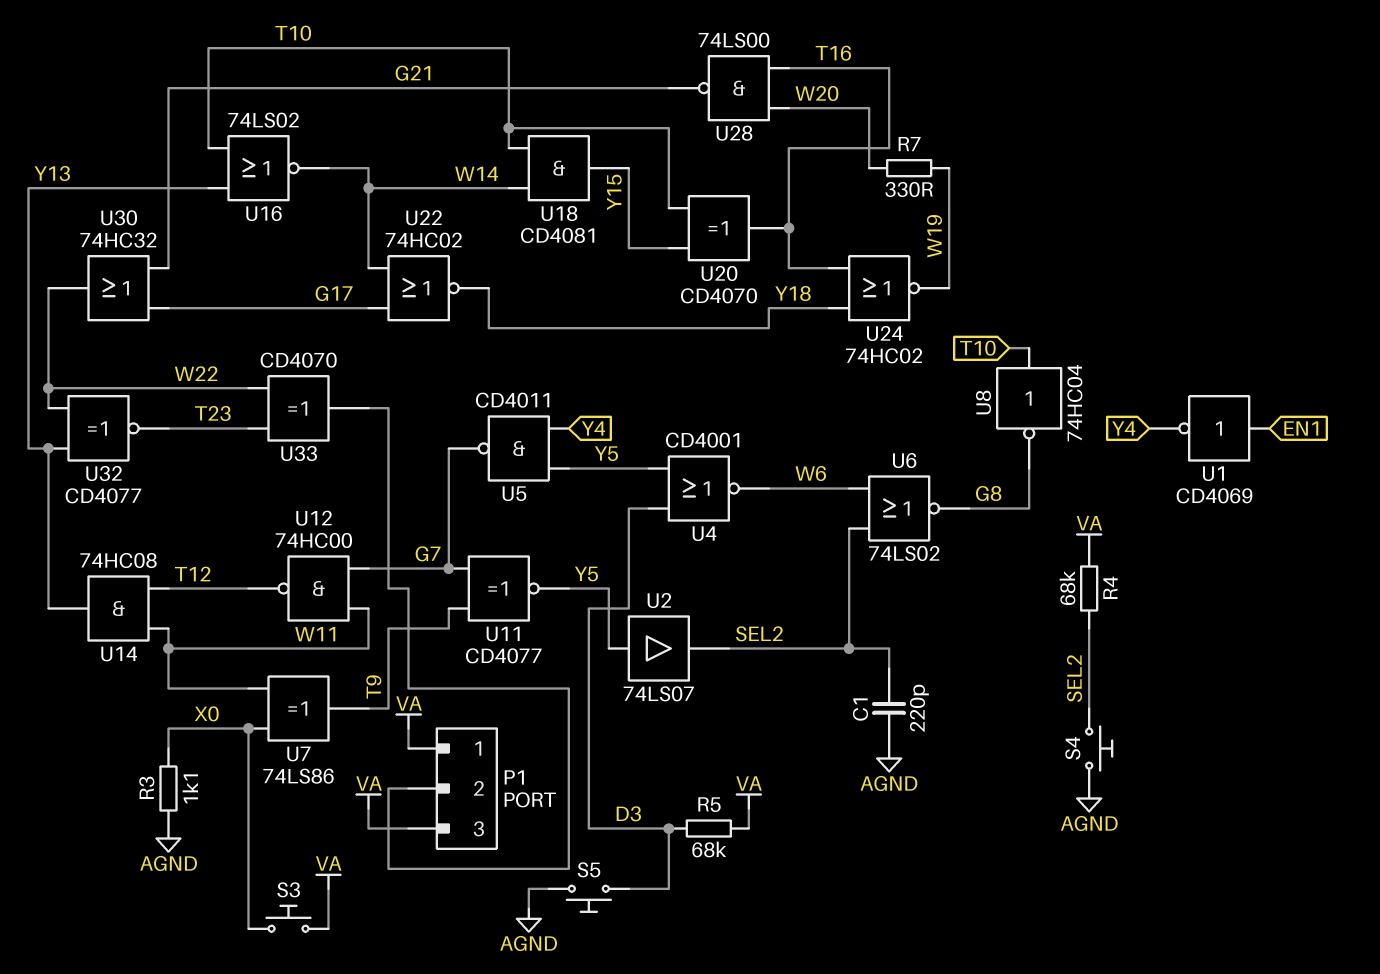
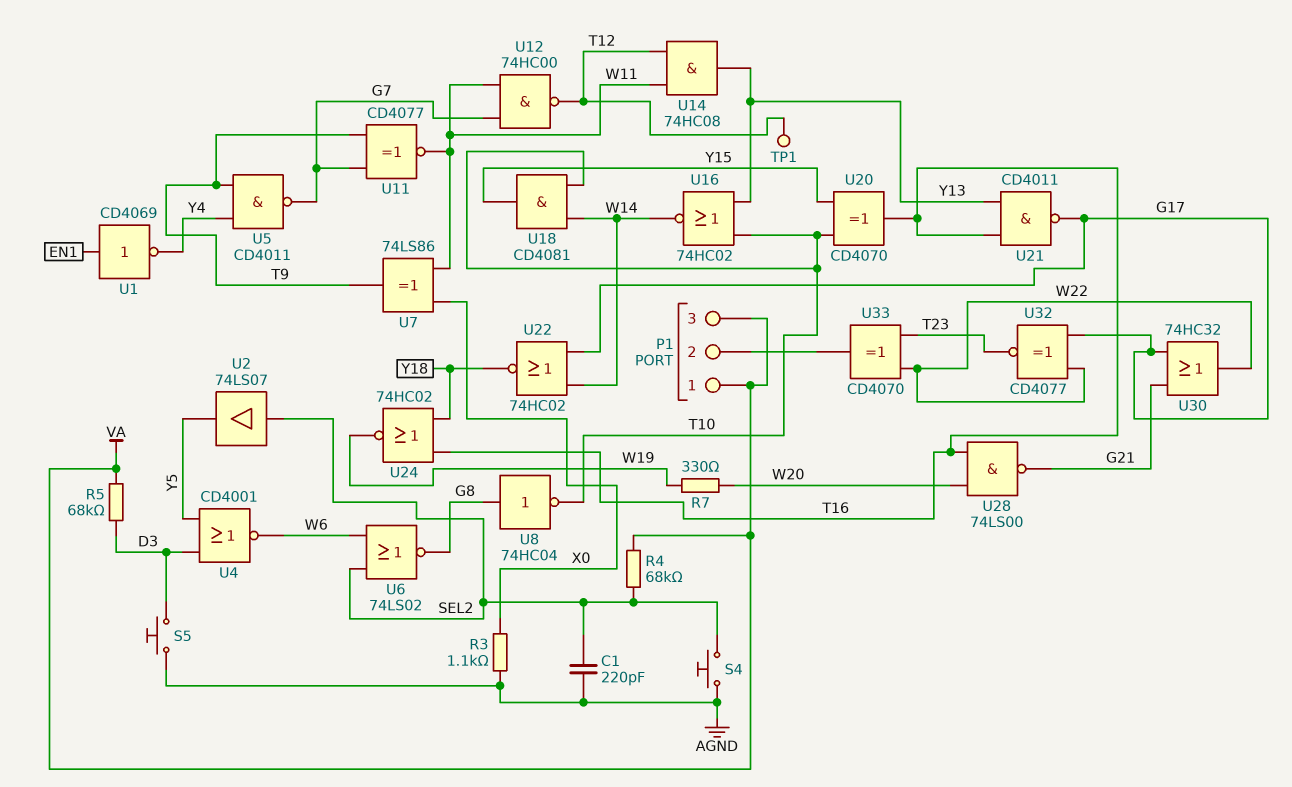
S3: button (VA, X0) -> none
TP1: none -> test point (T12)
U2: buffer 74LS07 (in Y5, out SEL2) -> buffer 74LS07 (in SEL2, out Y5)
U5: NAND CD4011 (in Y4, in Y5, out G7) -> NAND CD4011 (in T9, in Y4, out G7)
U8: NOT 74HC04 (in T10, out G8) -> NOT 74HC04 (in G8, out T10)
U11: XNOR CD4077 (in G7, in T9, out Y5) -> XNOR CD4077 (in G7, in T9, out W11)
U16: NOR 74LS02 (in T10, in Y13, out W14) -> NOR 74HC02 (in T10, in Y13, out W14)
U21: none -> NAND CD4011 (in T16, in Y13, out G17)
U32: XNOR CD4077 (in W22, in Y13, out T23) -> XNOR CD4077 (in G17, in W22, out T23)

